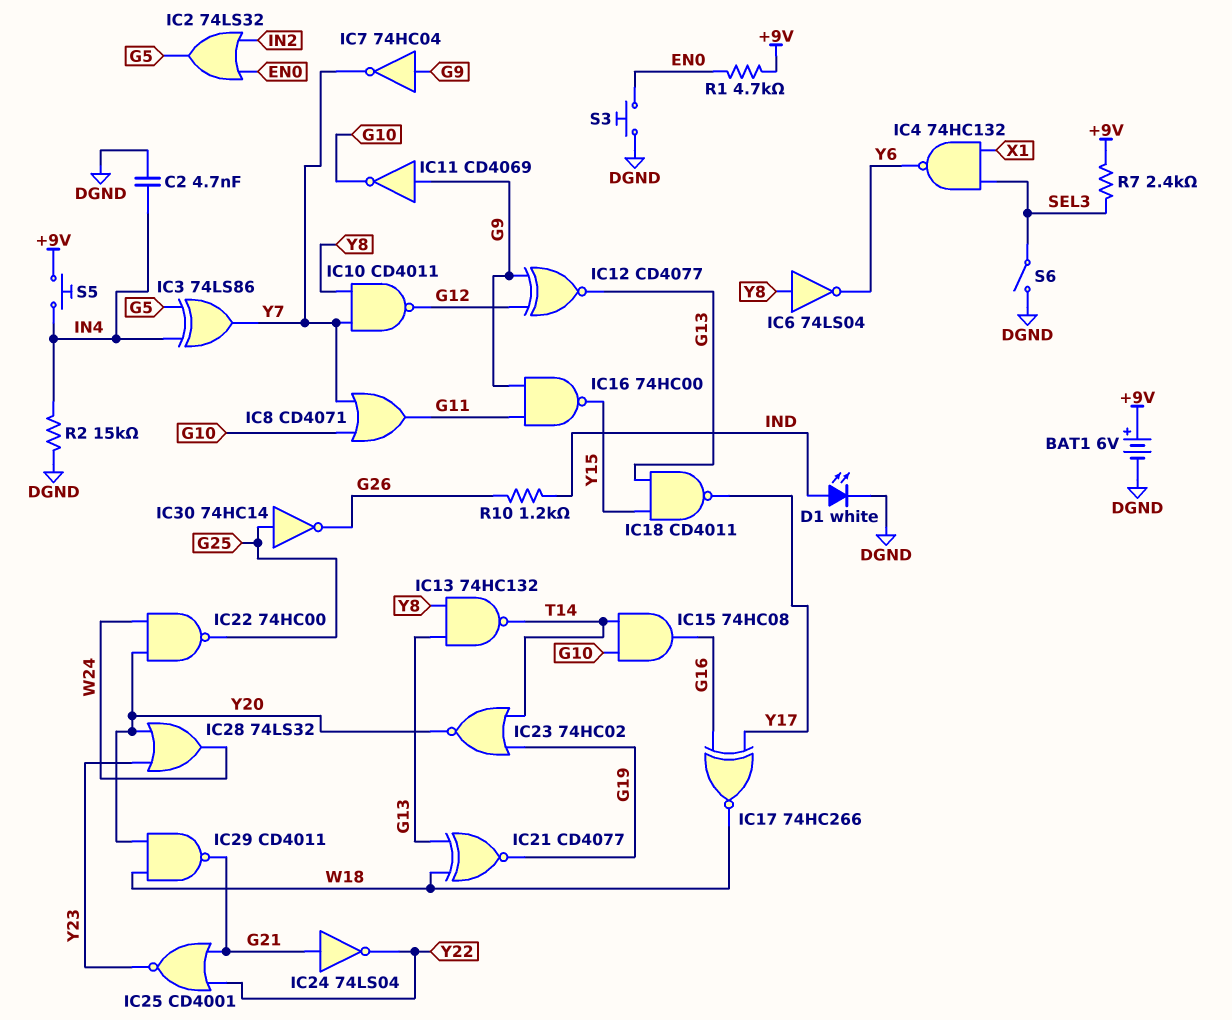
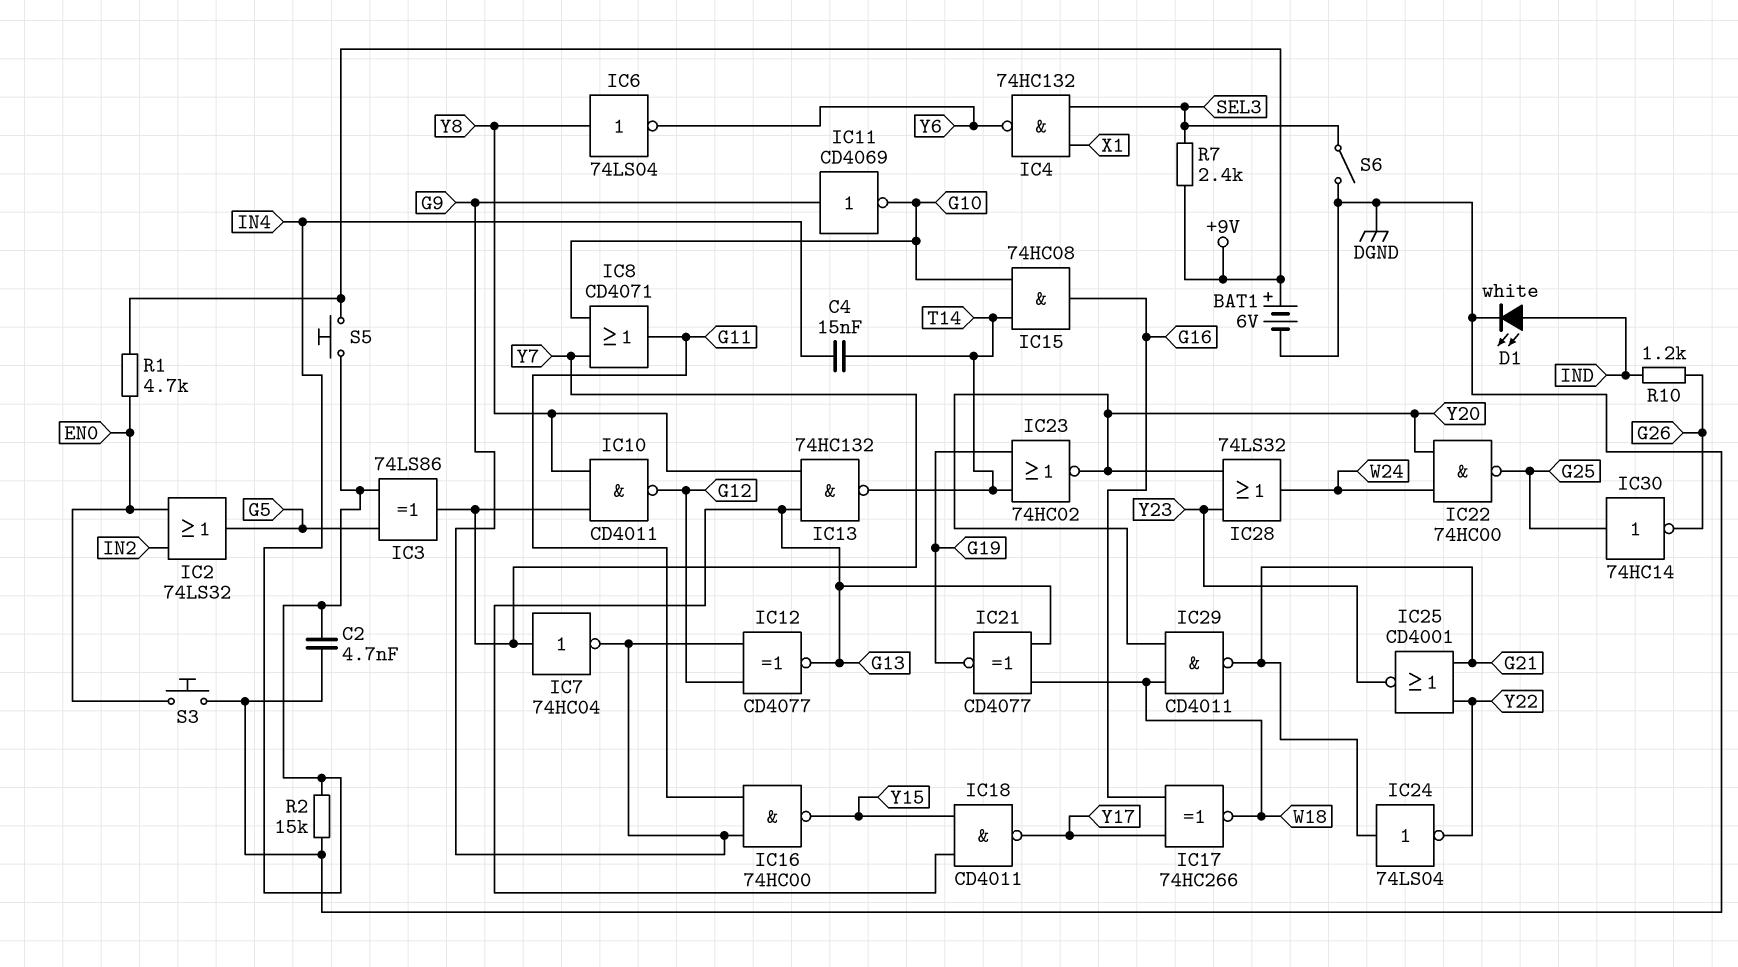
C4: none -> 15nF (IN4, T14)
IC7: NOT 74HC04 (in G9, out Y7) -> NOT 74HC04 (in Y7, out G9)

